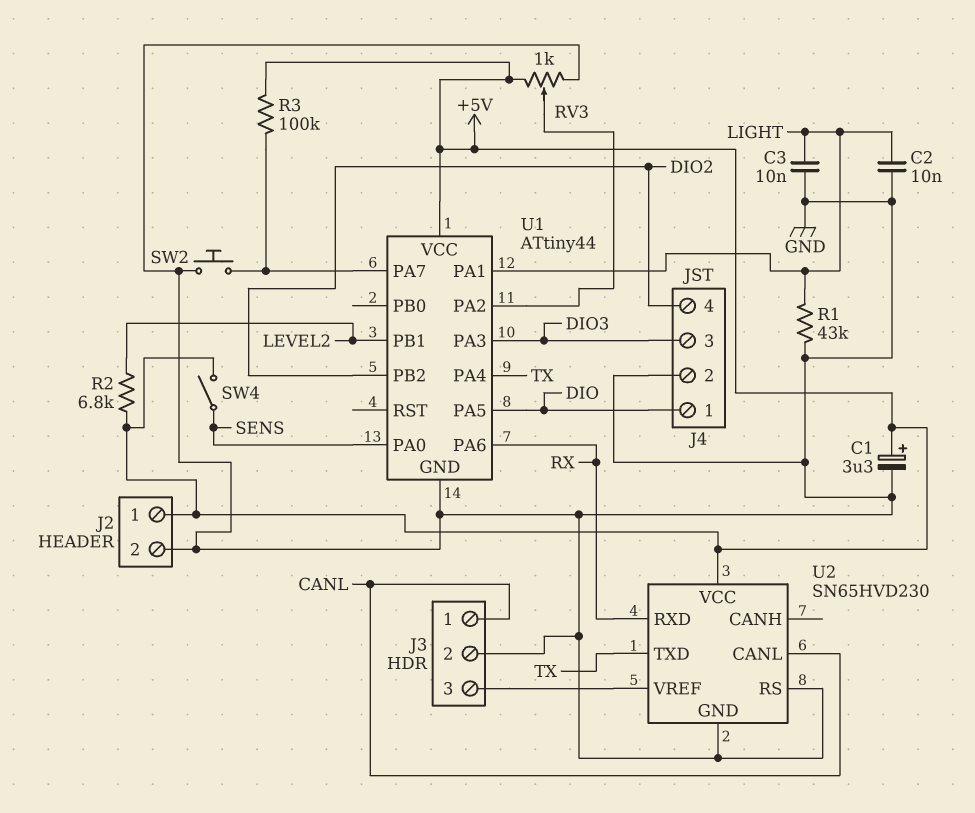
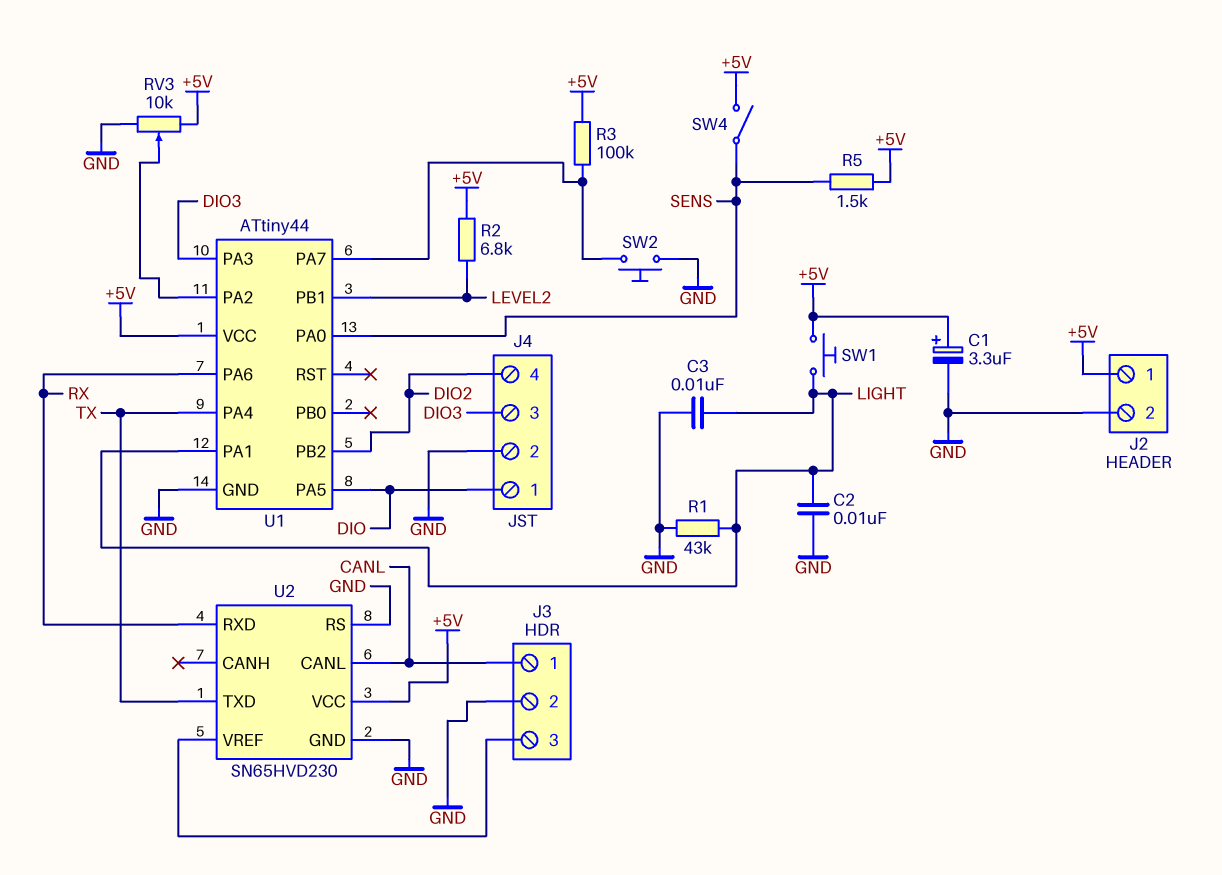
R5: none -> 1.5k (+5V, SENS)
RV3: 1k (+5V, GND, wiper U1/PA2) -> 10k (+5V, GND, wiper U1/PA2)
SW1: none -> button (+5V, LIGHT)

